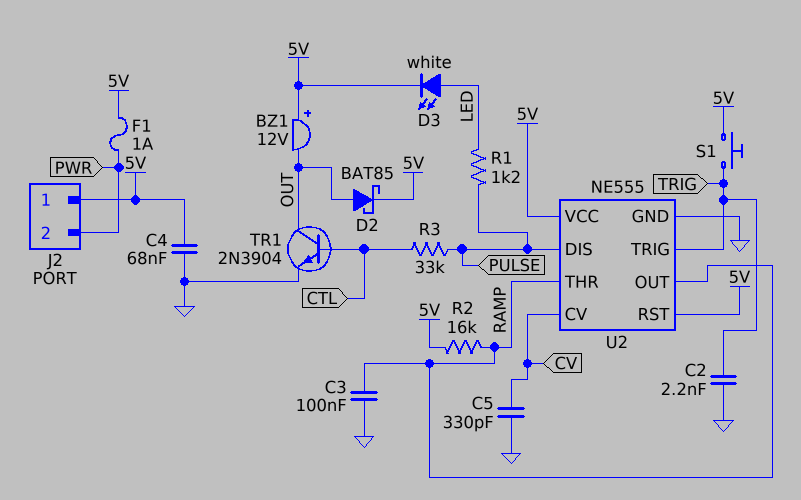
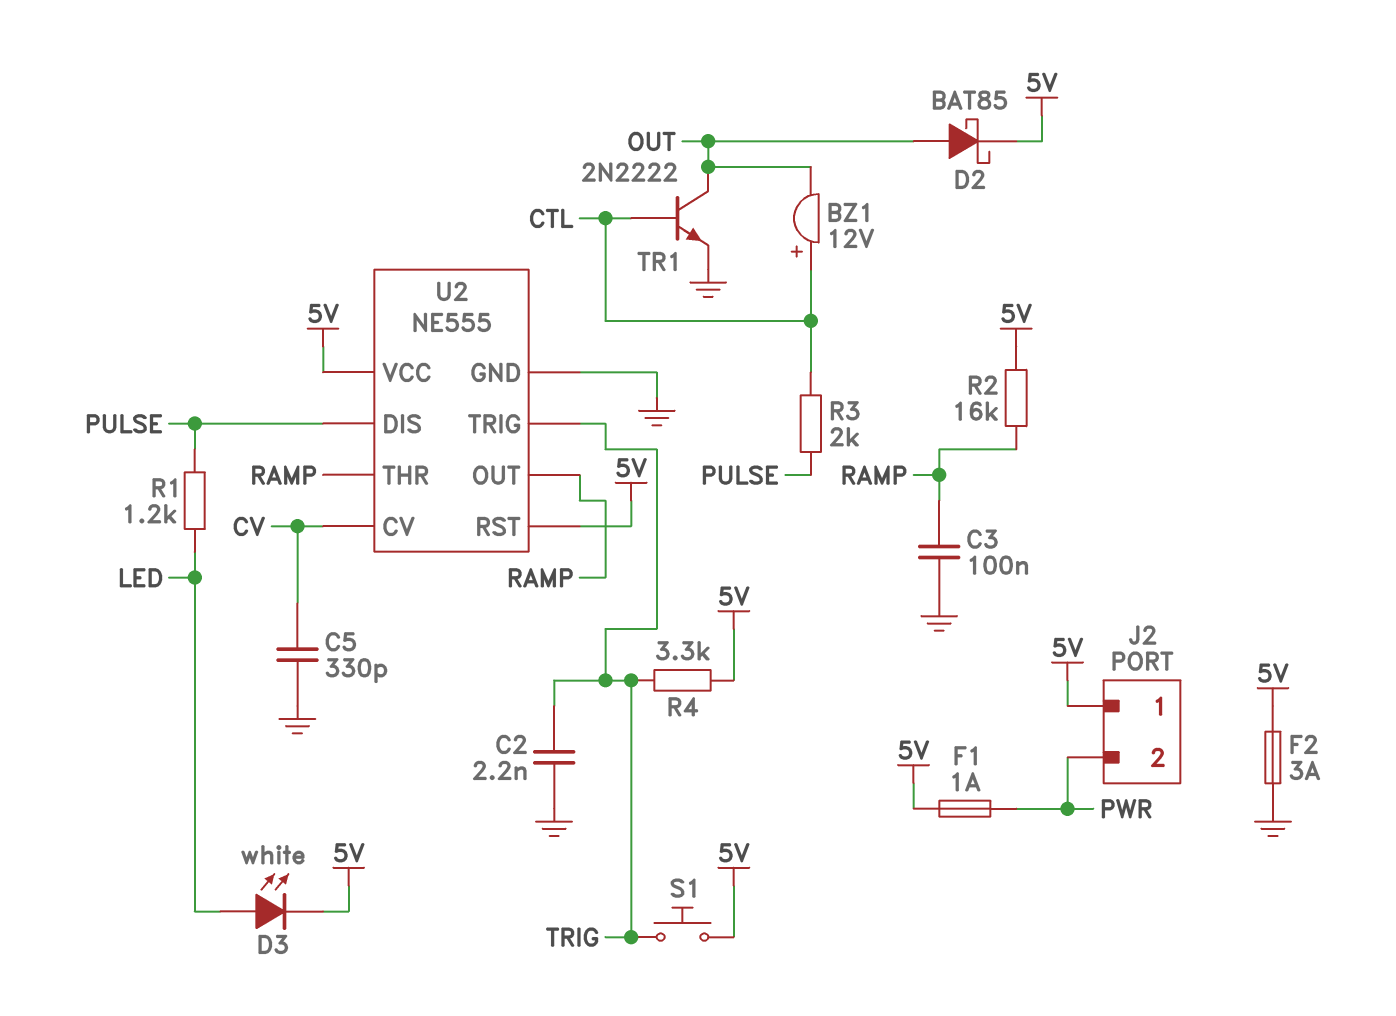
BZ1: buzzer 12V (plus 5V, minus OUT) -> buzzer 12V (plus CTL, minus OUT)
C4: 68nF (5V, GND) -> none
F2: none -> 3A (5V, GND)
R3: 33k (CTL, PULSE) -> 2k (CTL, PULSE)
R4: none -> 3.3k (5V, TRIG)
TR1: NPN 2N3904 (B CTL, C OUT, E GND) -> NPN 2N2222 (B CTL, C OUT, E GND)

